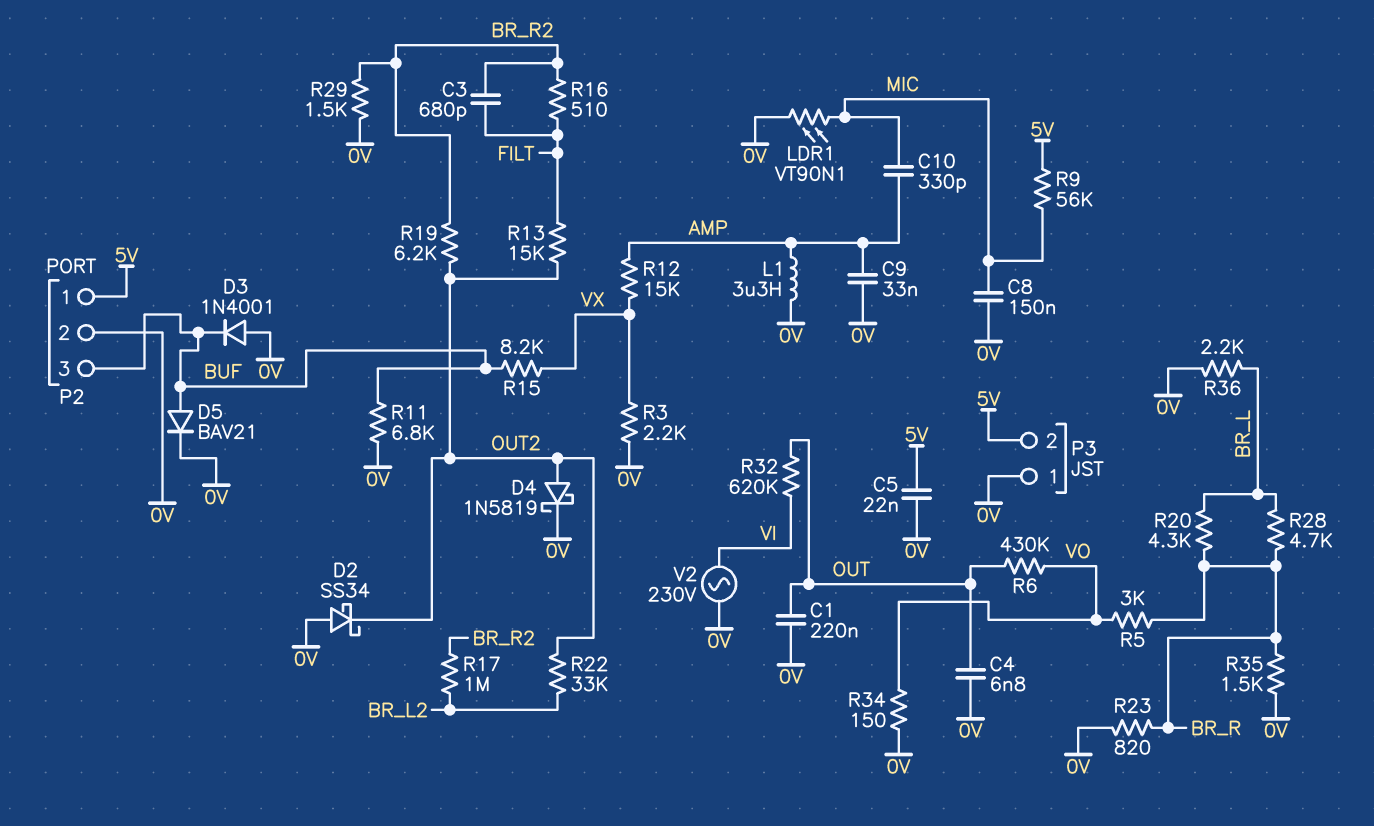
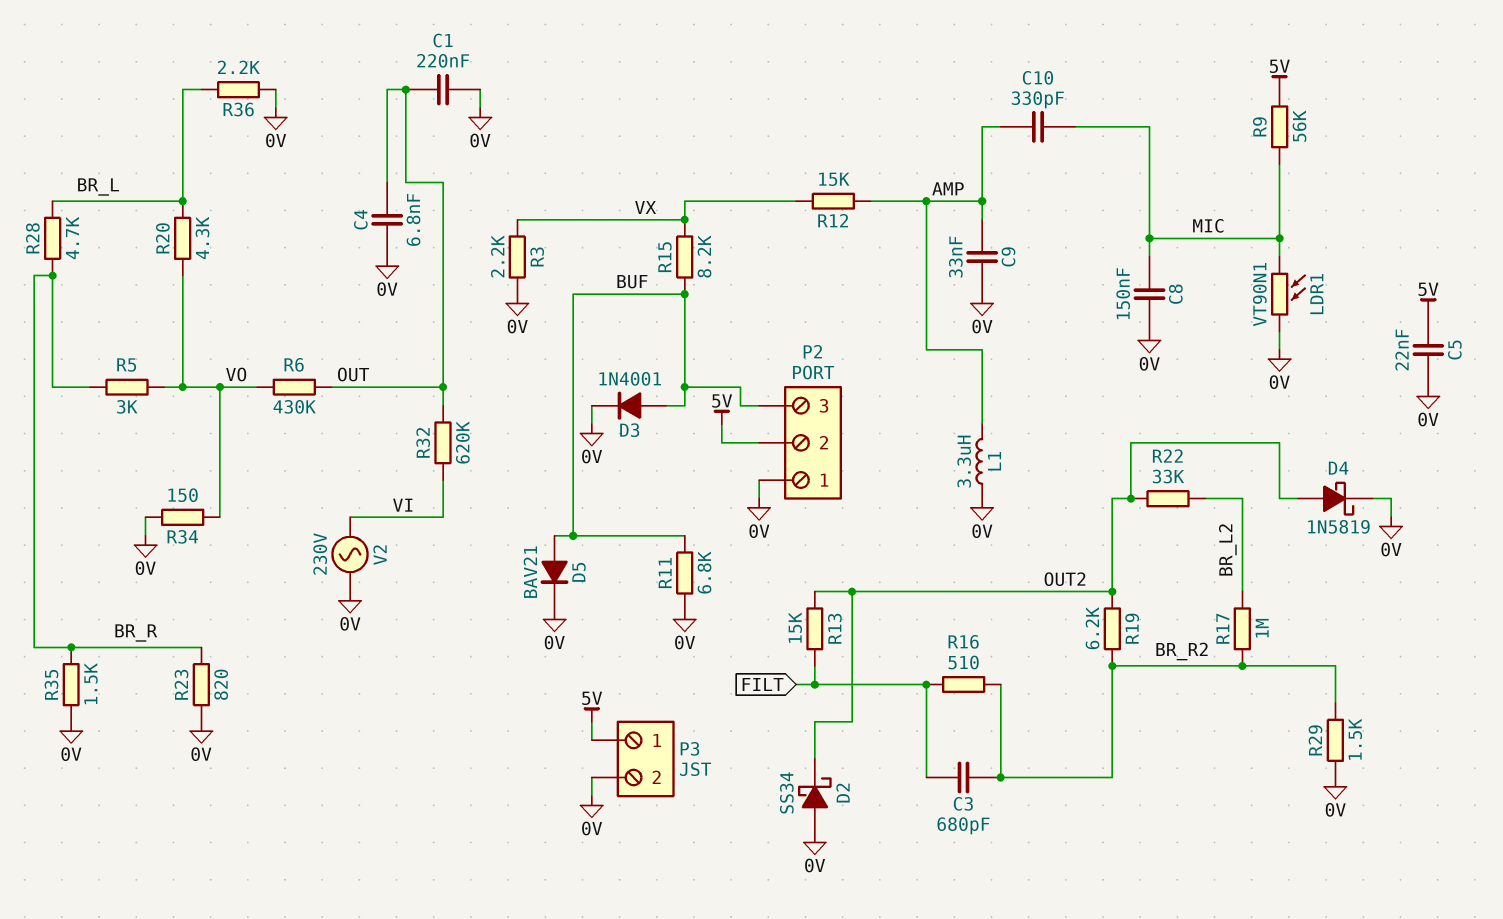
D3: diode 1N4001 (A 0V, K BUF) -> diode 1N4001 (A BUF, K 0V)
P2 pin 1: 5V -> 0V
P2 pin 2: 0V -> 5V
P3 pin 1: 0V -> 5V
P3 pin 2: 5V -> 0V
R20: 4.3k (BR_L, BR_R) -> 4.3k (BR_L, VO)

